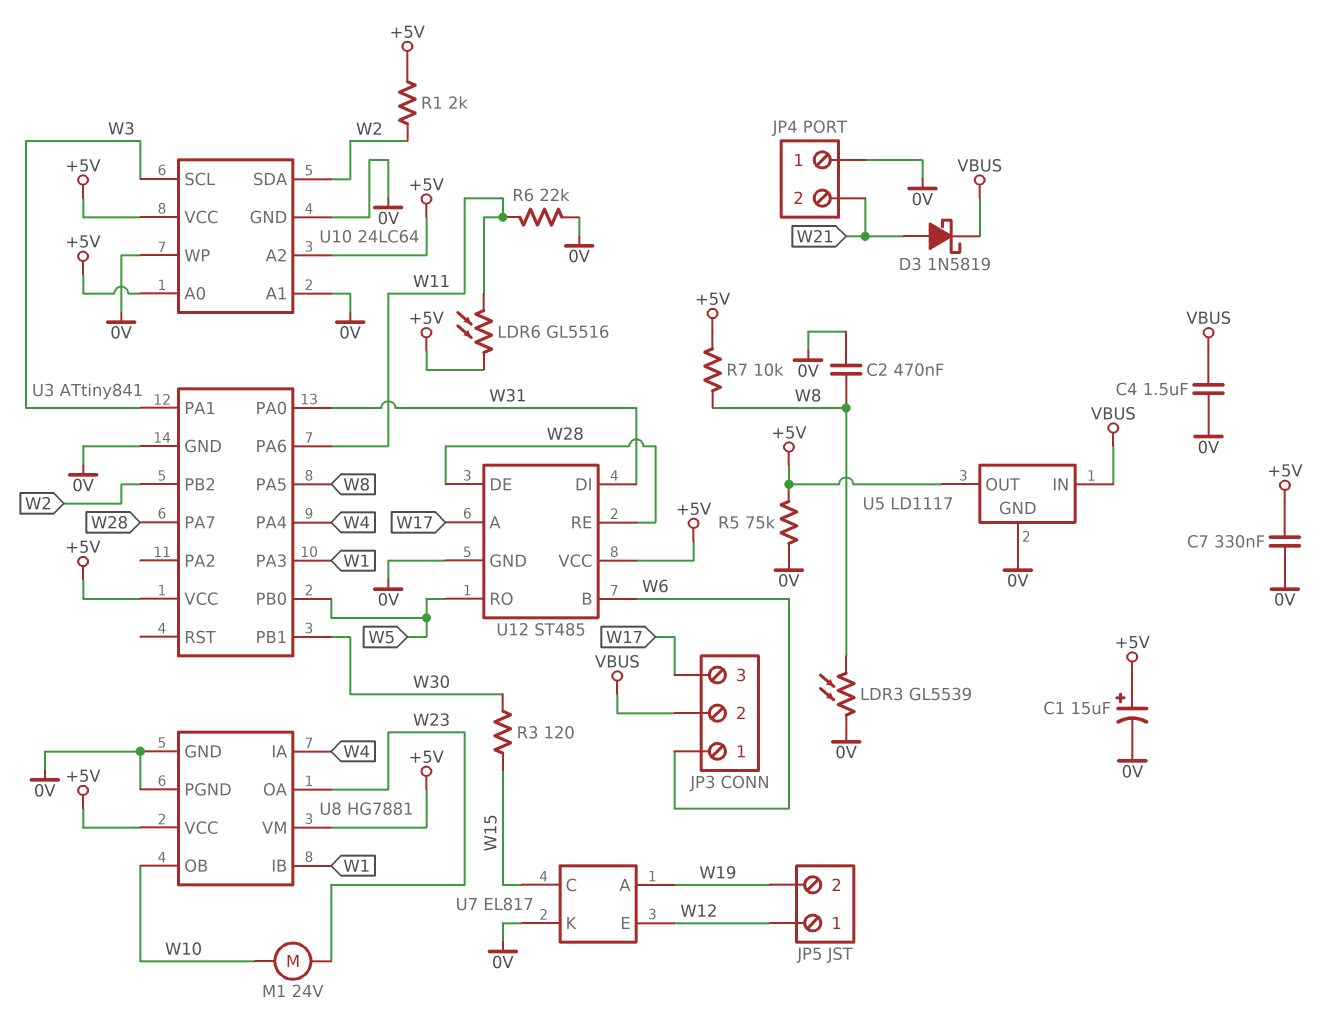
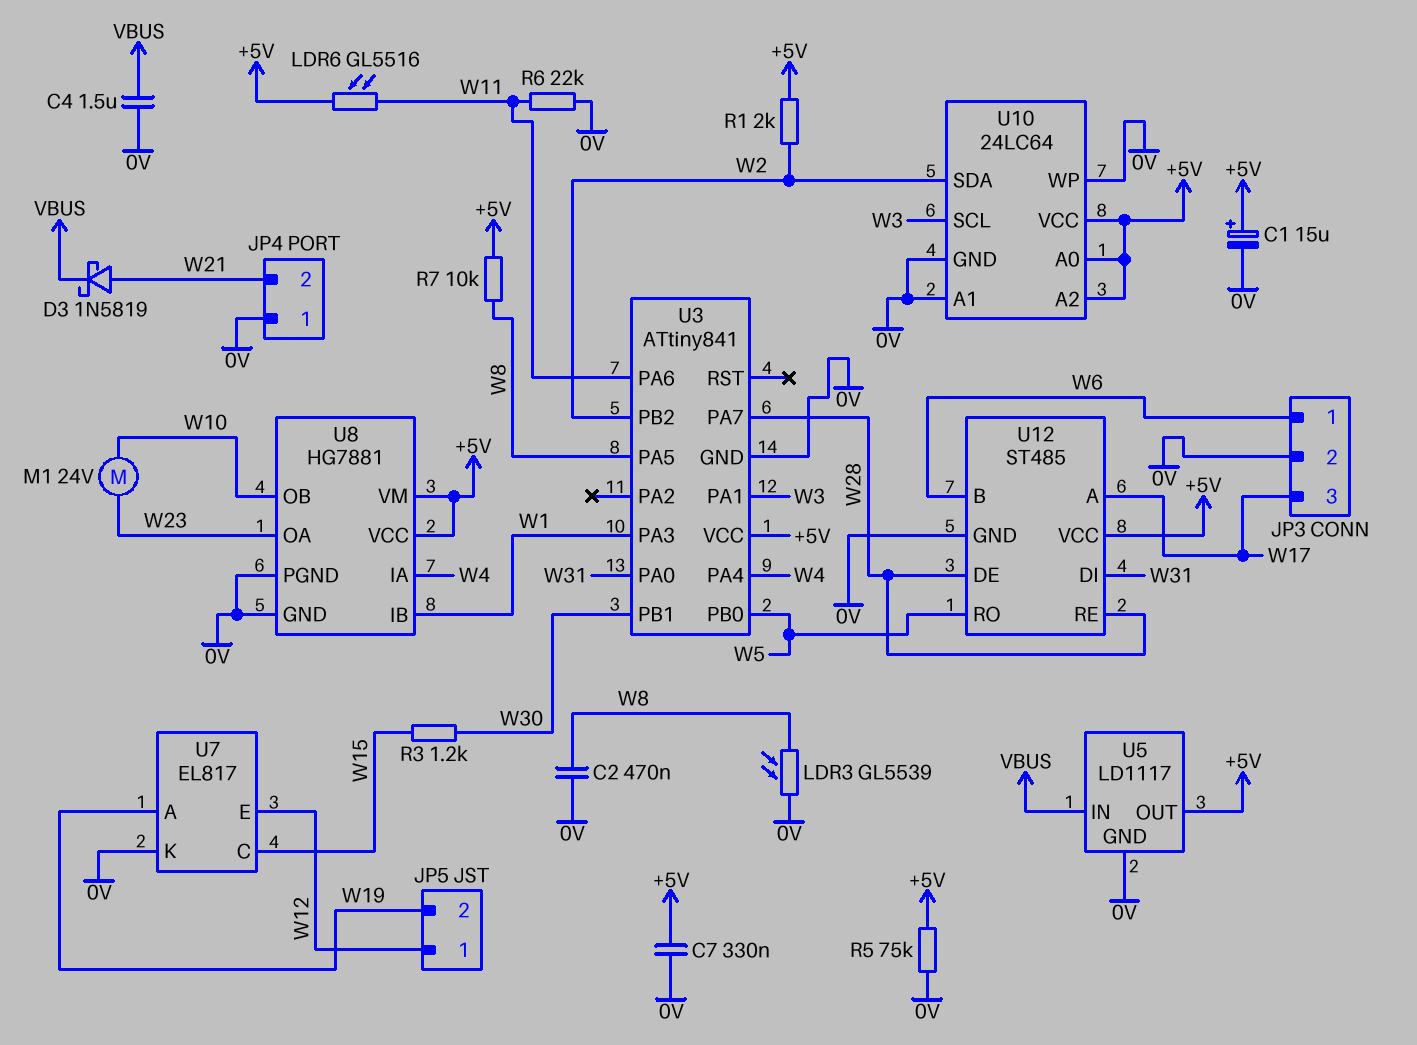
JP3 pin 2: VBUS -> 0V
R3: 120 (W15, W30) -> 1.2k (W15, W30)

